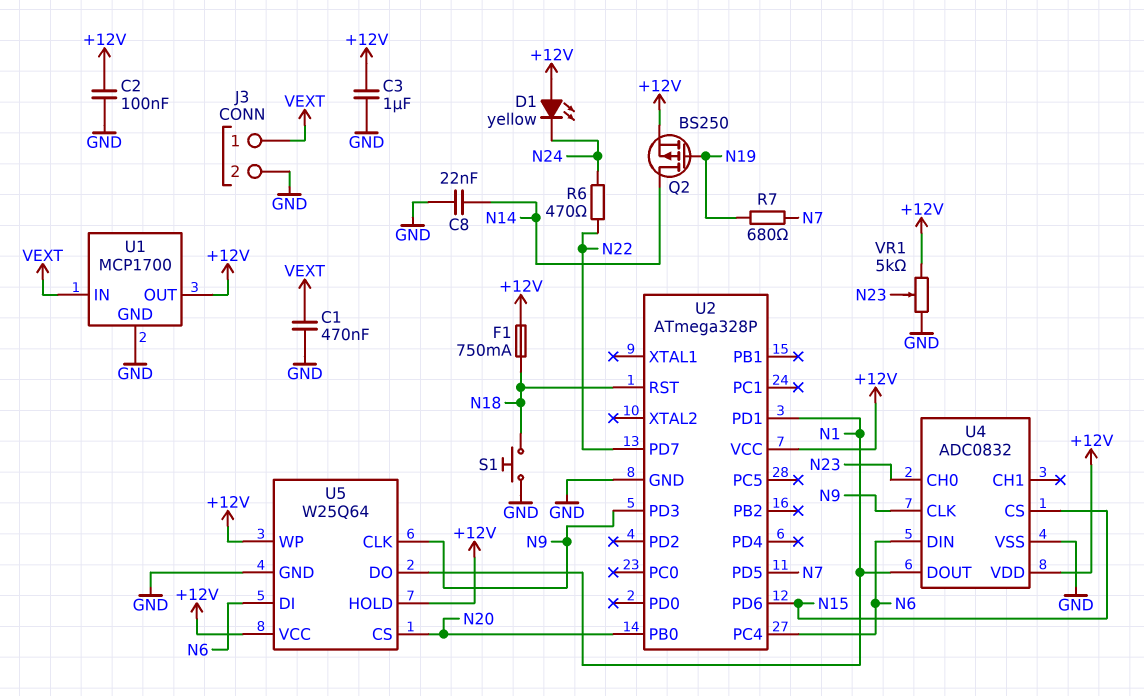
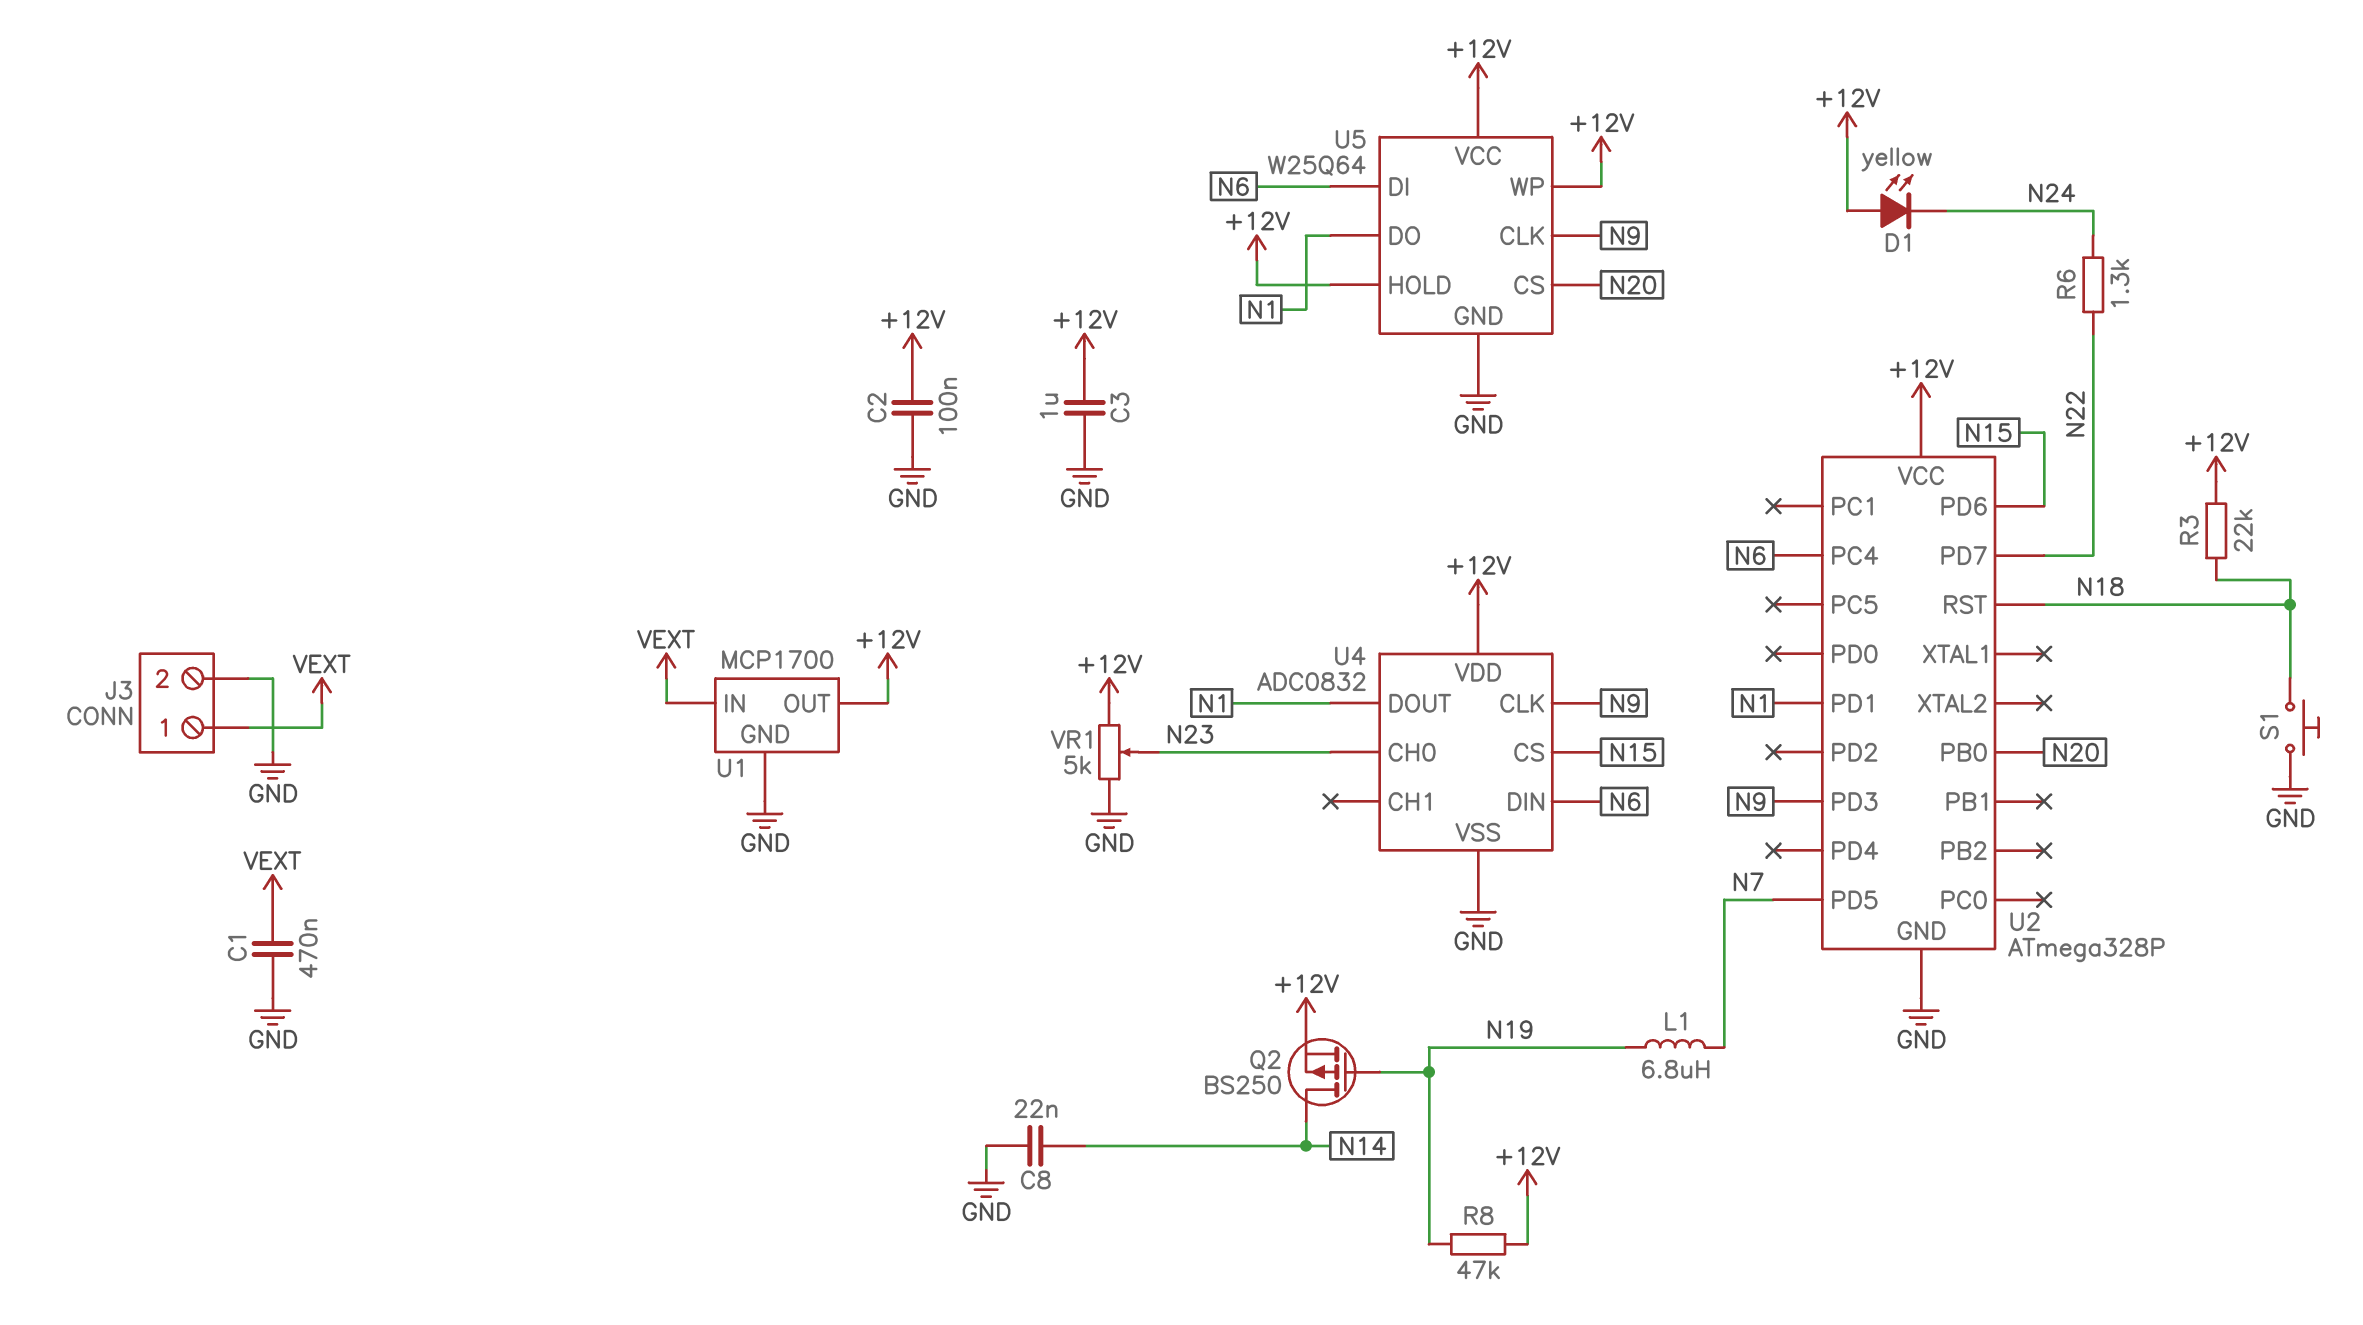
F1: 750mA (+12V, N18) -> none
L1: none -> 6.8uH (N7, N19)
R3: none -> 22k (+12V, N18)
R6: 470 (N22, N24) -> 1.3k (N22, N24)
R7: 680 (N7, N19) -> none
R8: none -> 47k (+12V, N19)

